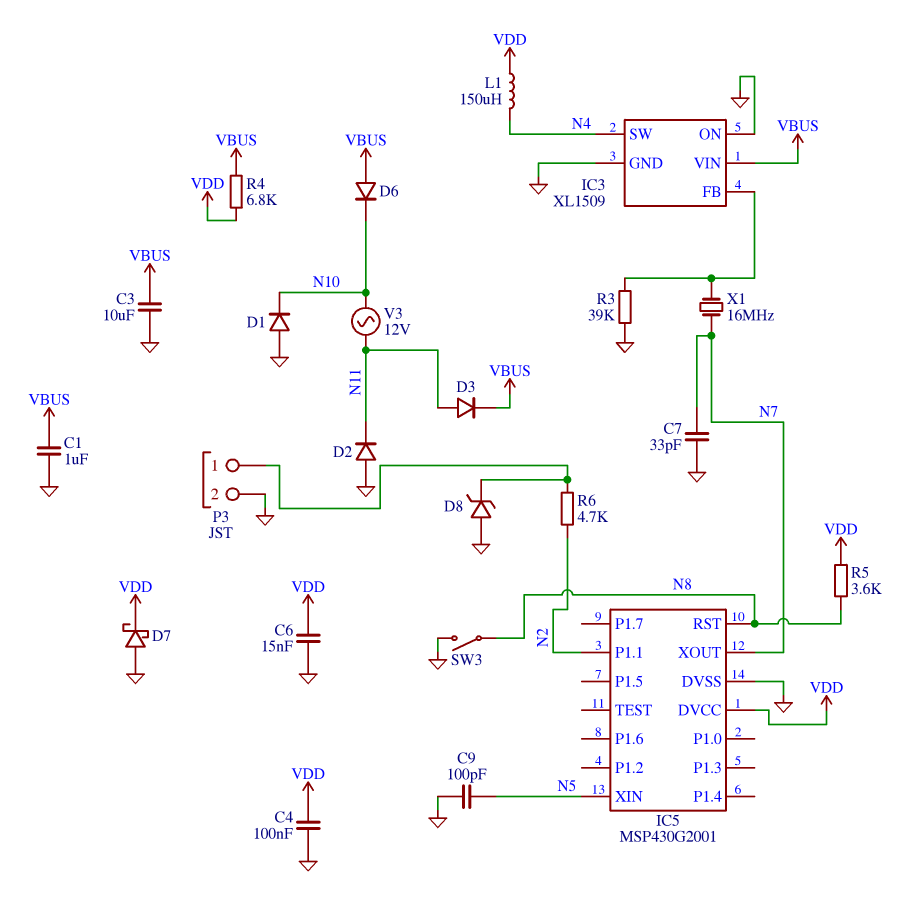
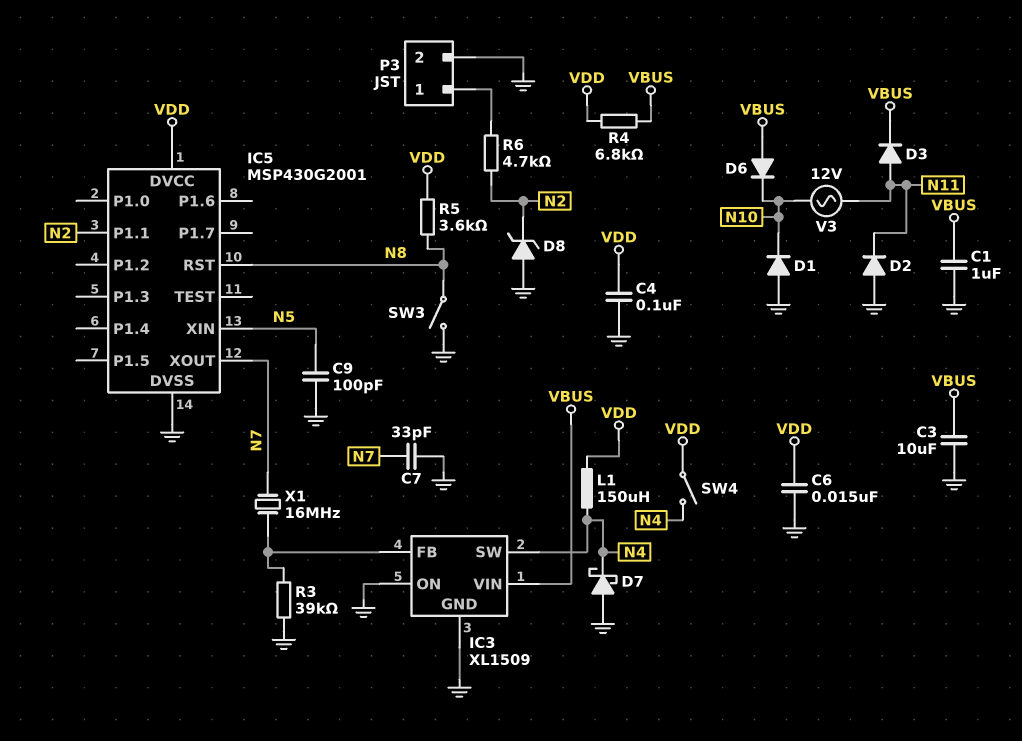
D7: schottky (A GND, K VDD) -> schottky (A GND, K N4)
D8: zener (A GND, K P3/1) -> zener (A GND, K N2)
SW4: none -> switch (N4, VDD)

